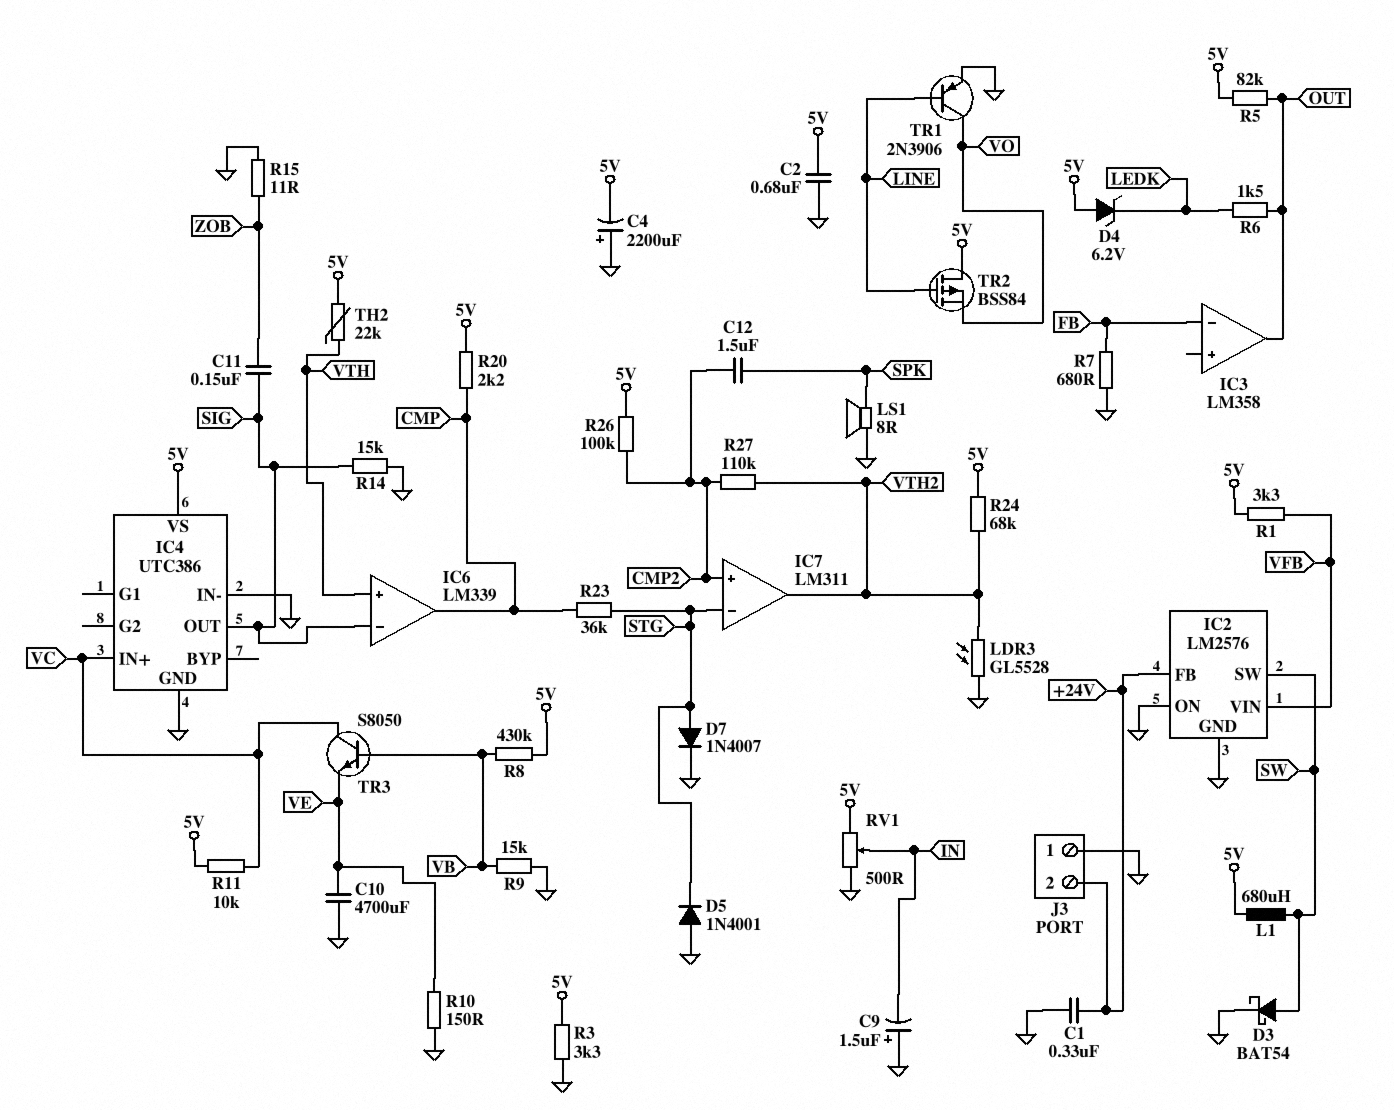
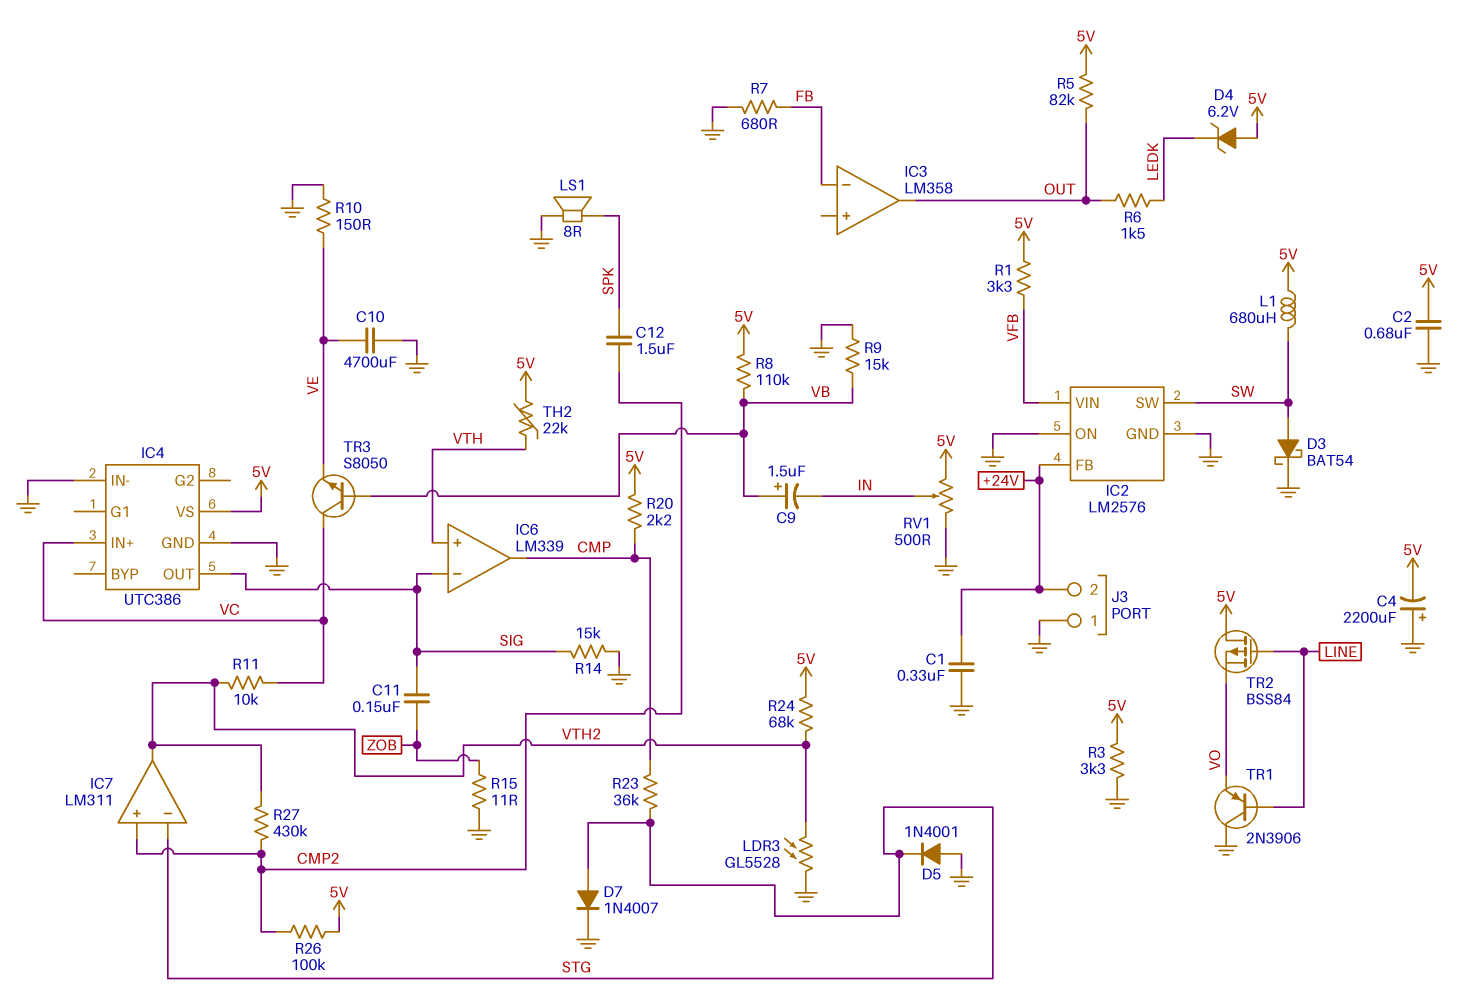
C9: 1.5uF (plus GND, minus IN) -> 1.5uF (plus VB, minus IN)
R8: 430k (5V, VB) -> 110k (5V, VB)
R11: 10k (5V, VC) -> 10k (VC, VTH2)
R27: 110k (CMP2, VTH2) -> 430k (CMP2, VTH2)
TR1: PNP 2N3906 (B LINE, C VO, E GND) -> PNP 2N3906 (B LINE, C GND, E VO)

